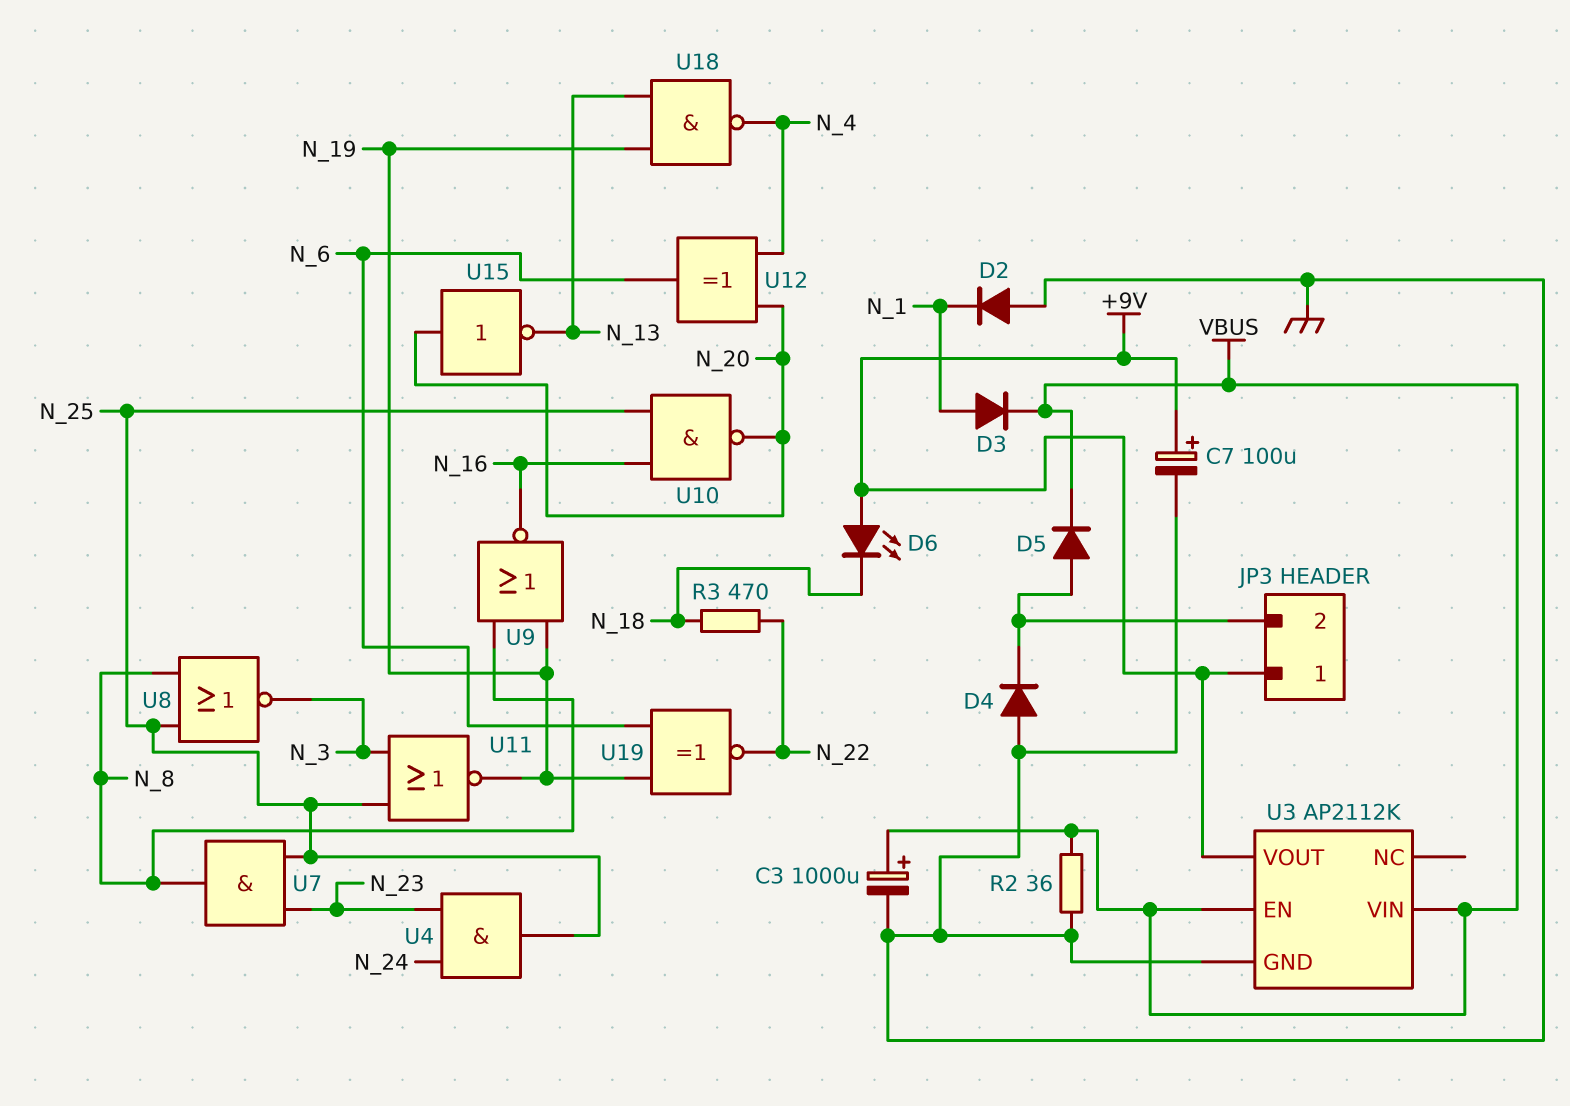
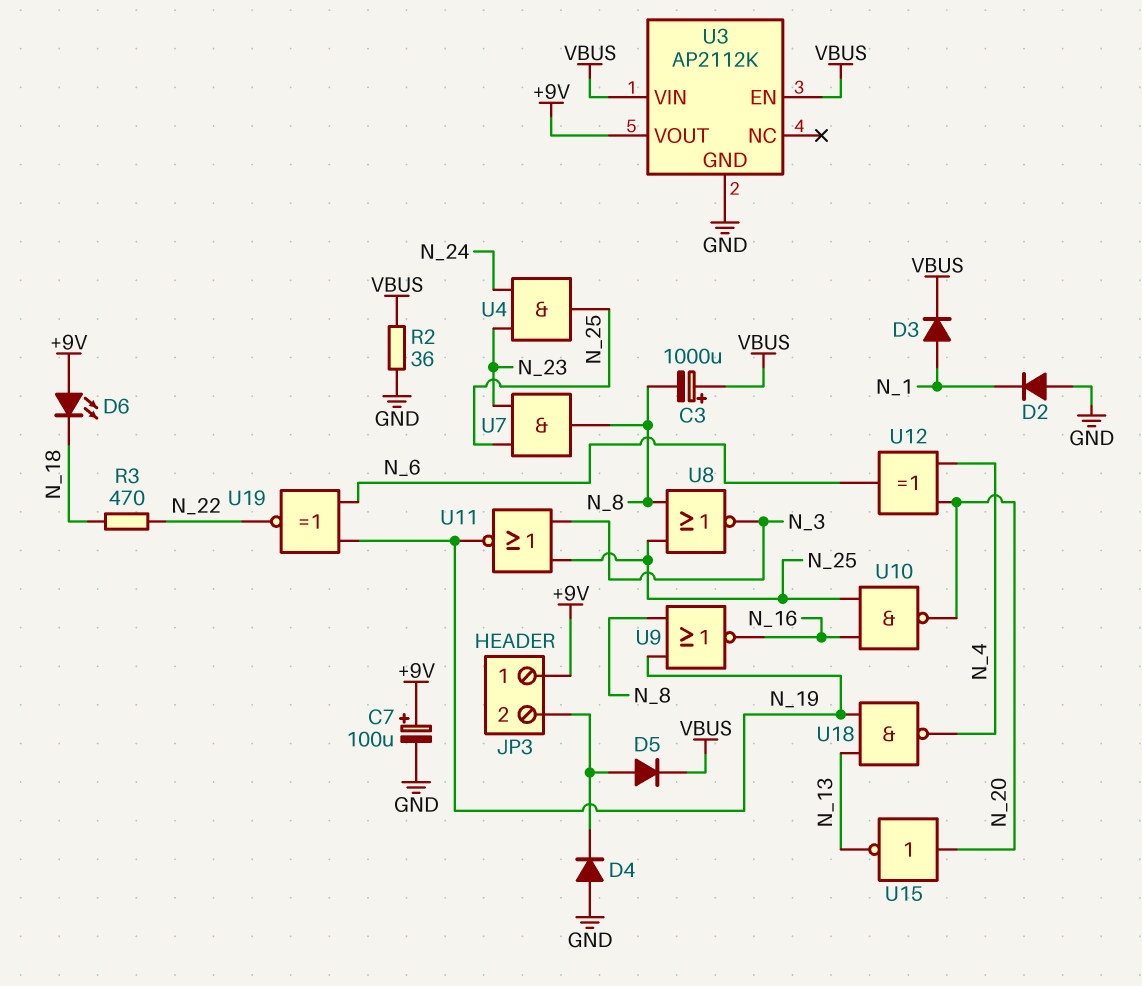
C3: 1000uF (plus VBUS, minus GND) -> 1000uF (plus VBUS, minus N_8)

